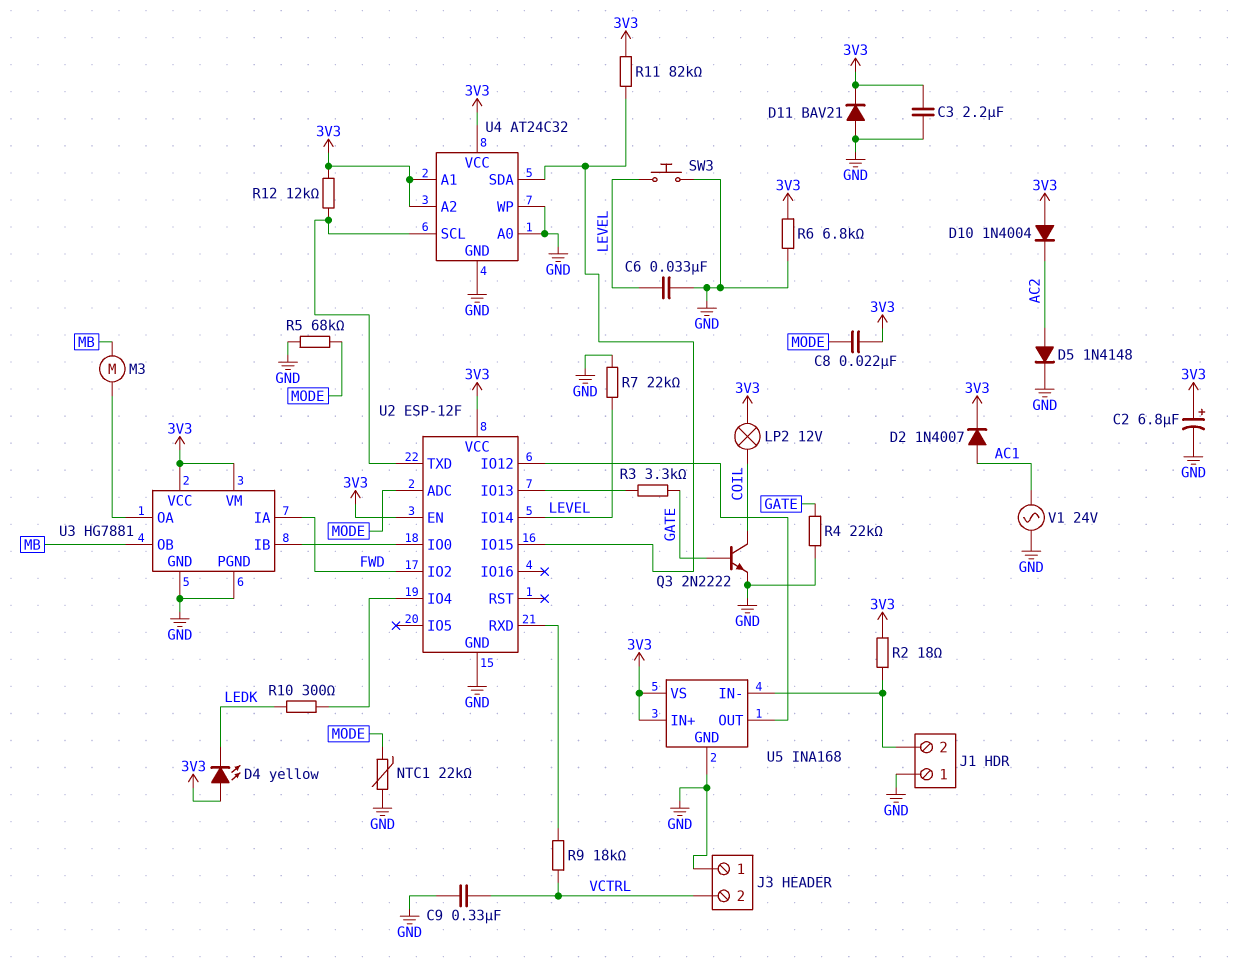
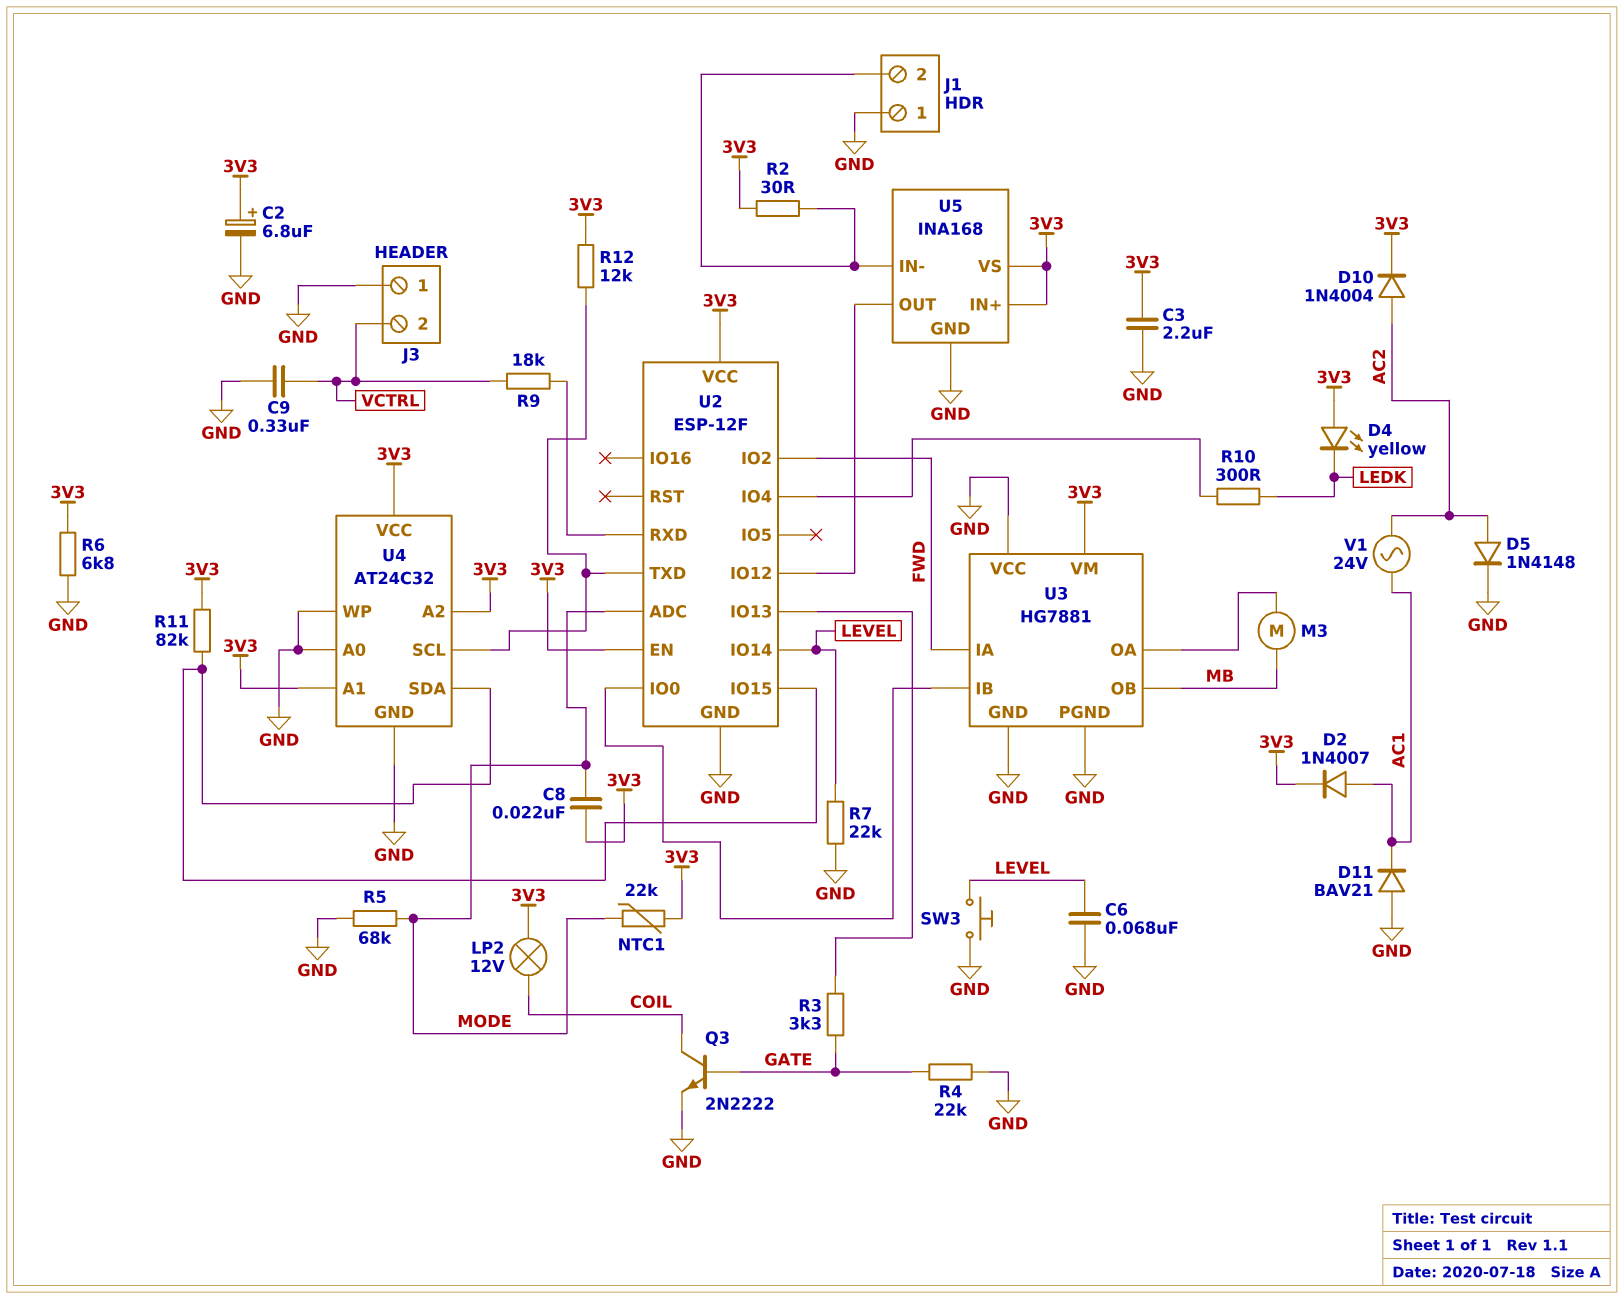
C6: 33nF (GND, LEVEL) -> 68nF (GND, LEVEL)
D10: diode 1N4004 (A 3V3, K AC2) -> diode 1N4004 (A AC2, K 3V3)
D11: diode BAV21 (A GND, K 3V3) -> diode BAV21 (A GND, K AC1)
NTC1: 22k (GND, MODE) -> 22k (3V3, MODE)
R2: 18 (3V3, J1/2) -> 30 (3V3, J1/2)
U3 pin VCC: 3V3 -> GND
V1: AC 24V (AC1, GND) -> AC 24V (AC1, AC2)

